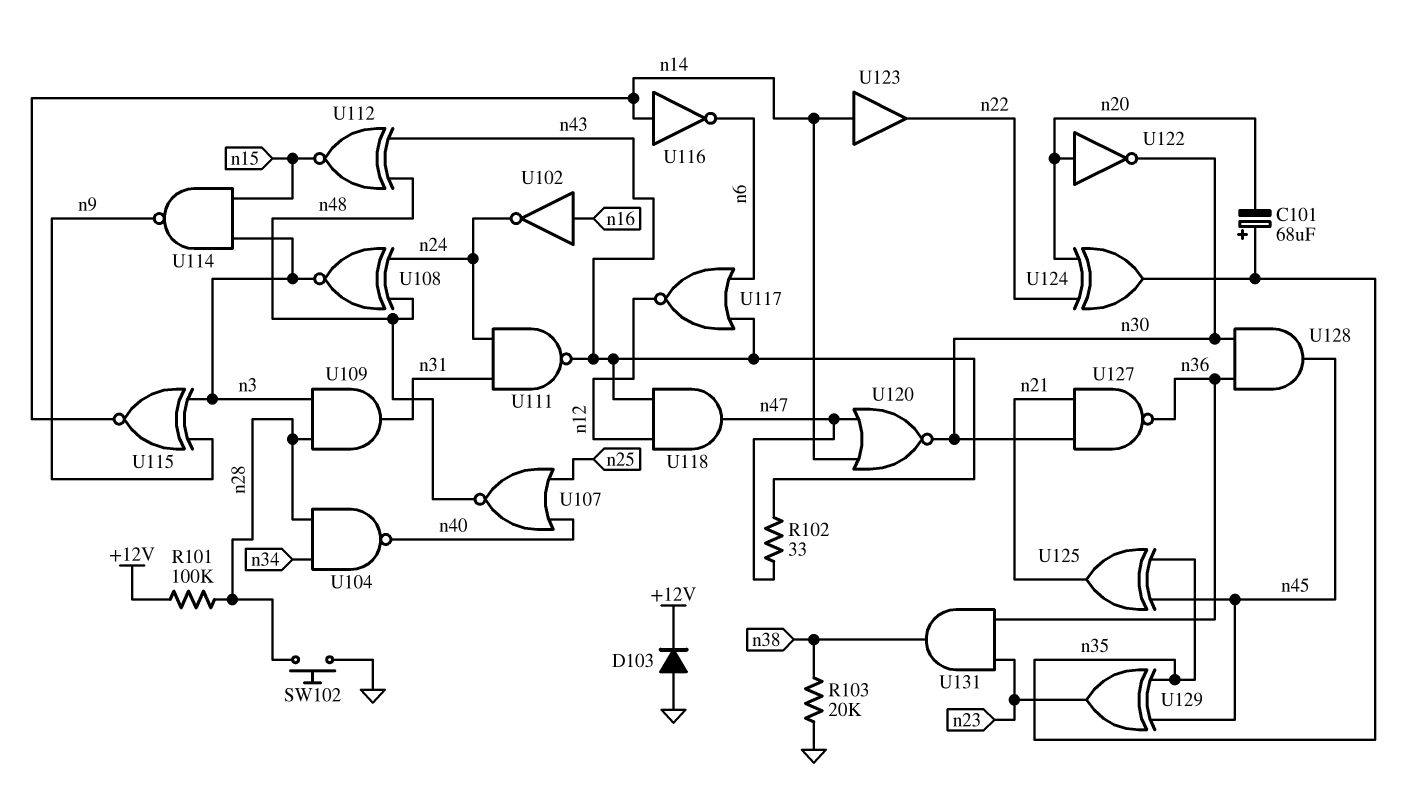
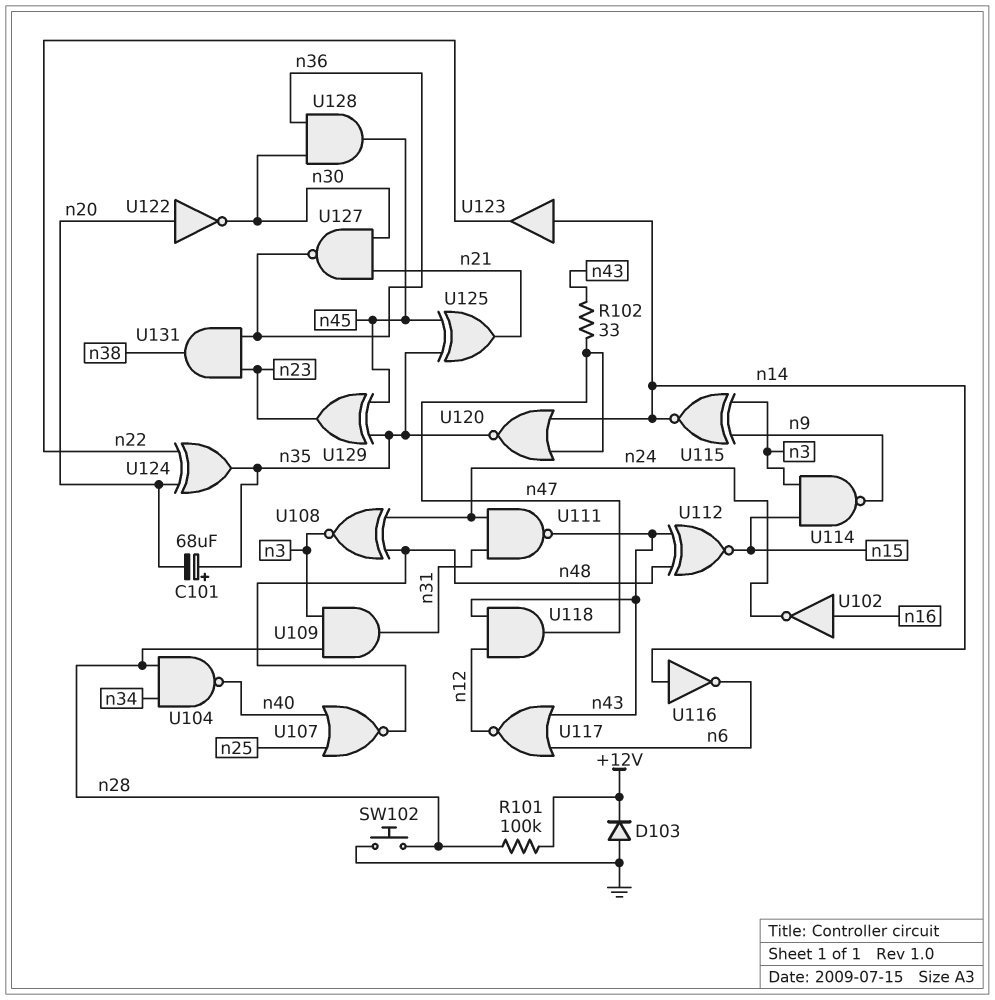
R103: 20k (GND, n38) -> none
U120: NOR (in n14, in n47, out n30) -> NOR (in n14, in n47, out n35)

